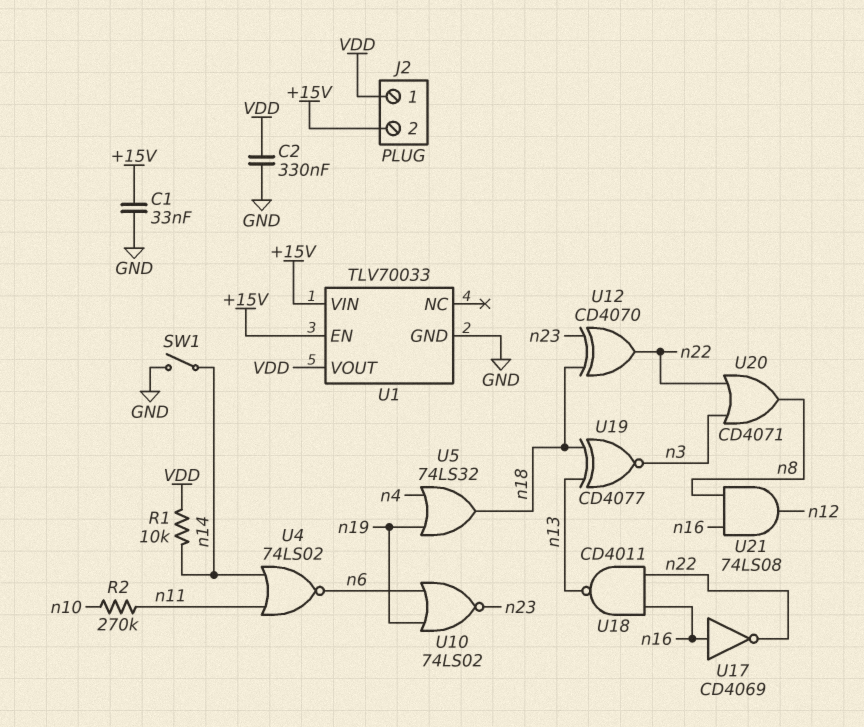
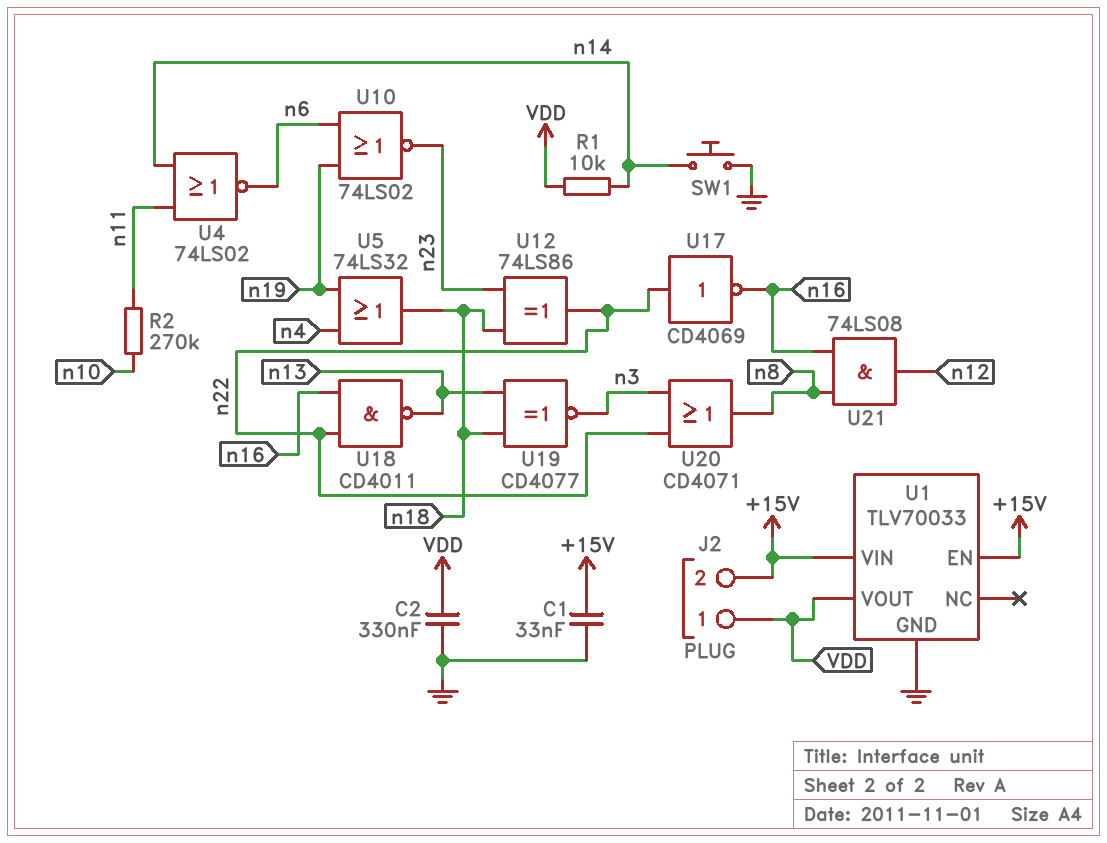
SW1: switch (GND, n14) -> button (GND, n14)
U12: XOR CD4070 (in n18, in n23, out n22) -> XOR 74LS86 (in n18, in n23, out n22)
U17: NOT CD4069 (in n16, out n22) -> NOT CD4069 (in n22, out n16)

